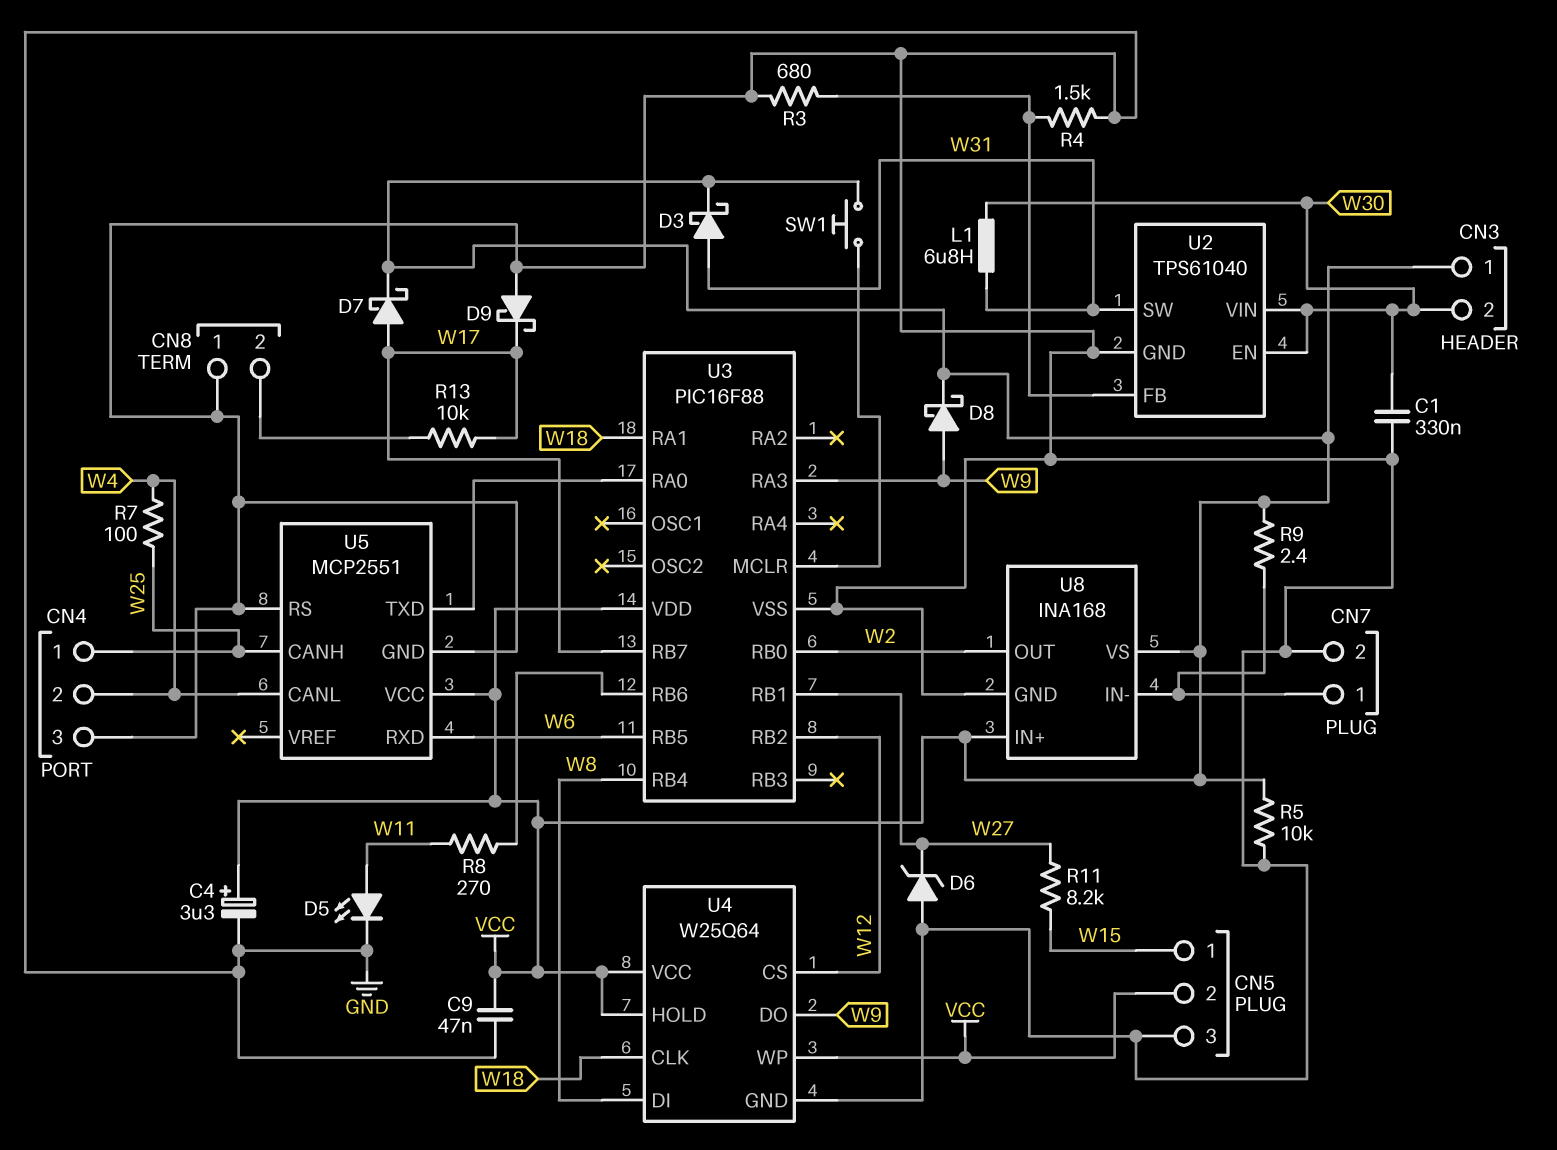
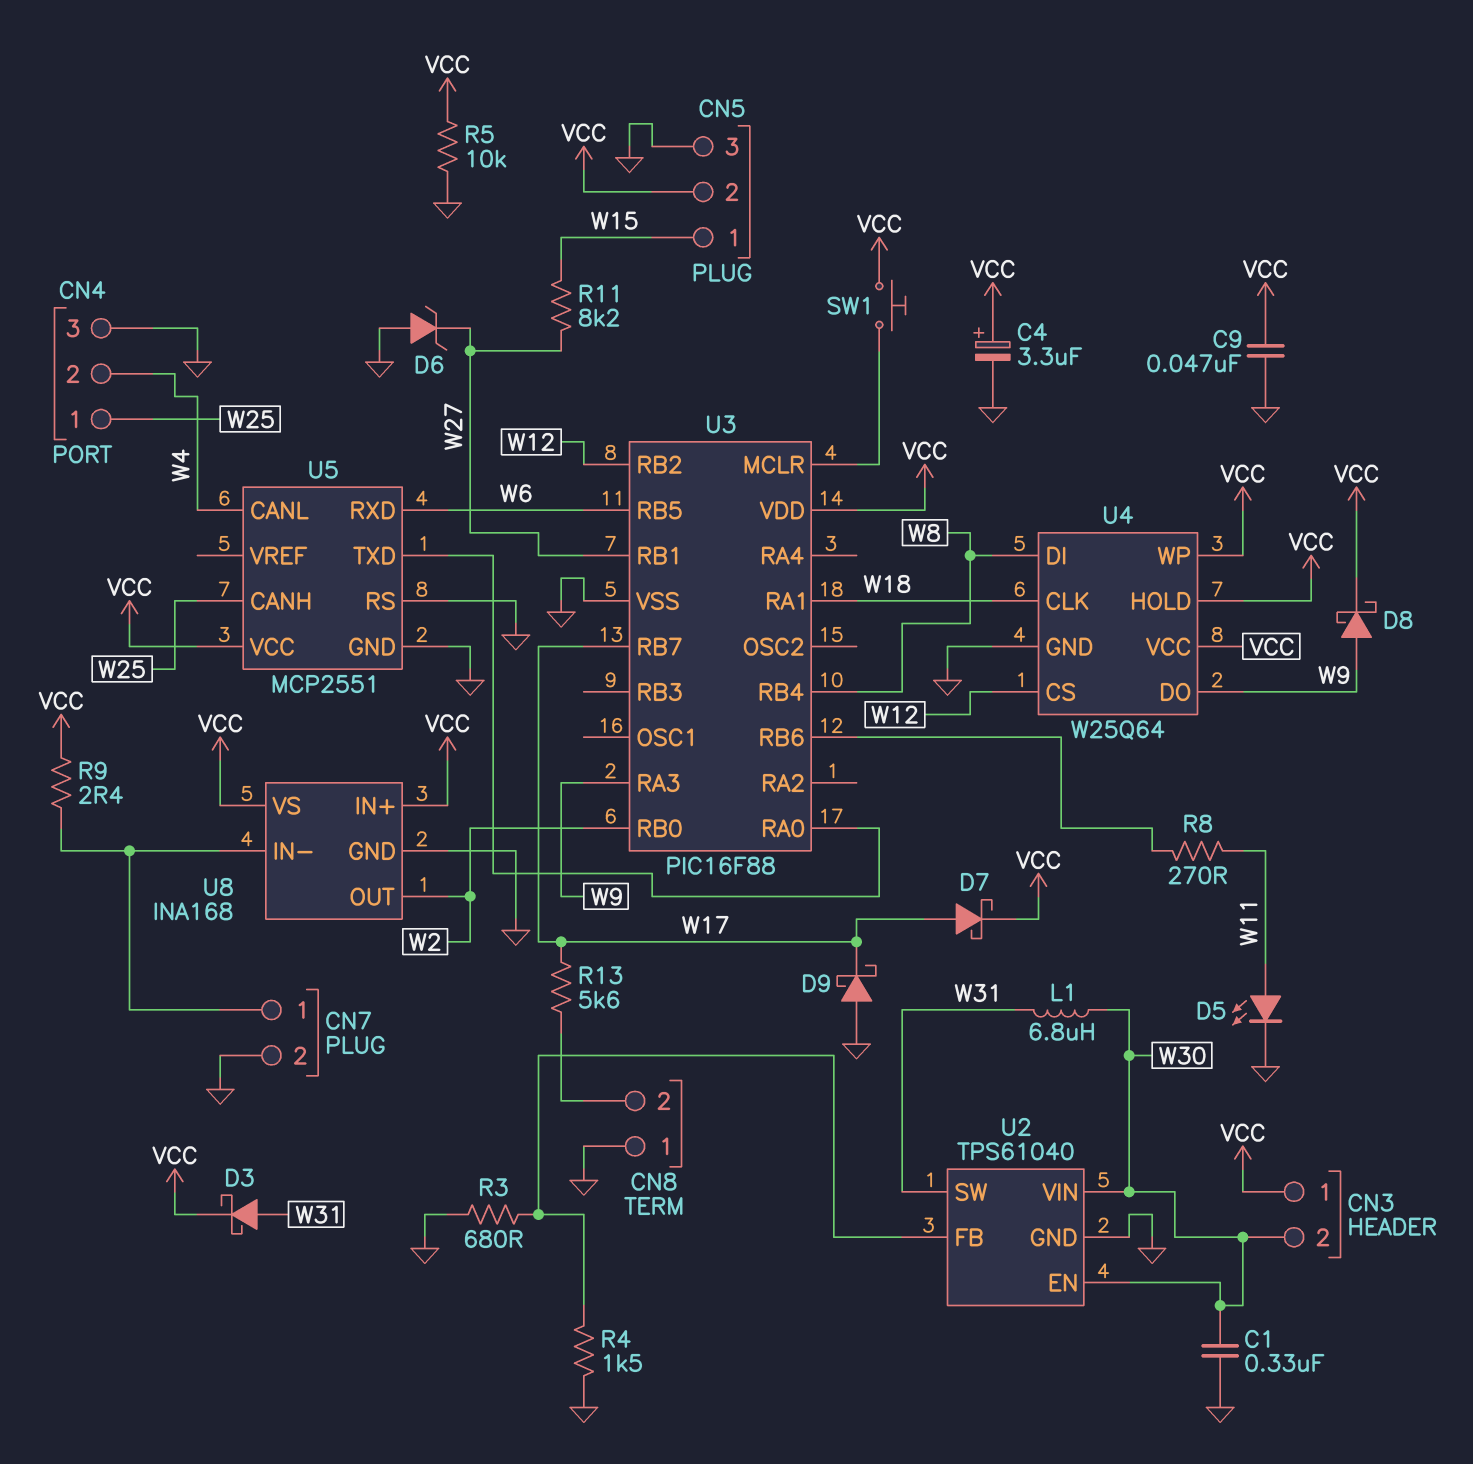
R7: 100 (W4, W25) -> none
R13: 10k (CN8/2, W17) -> 5.6k (CN8/2, W17)

